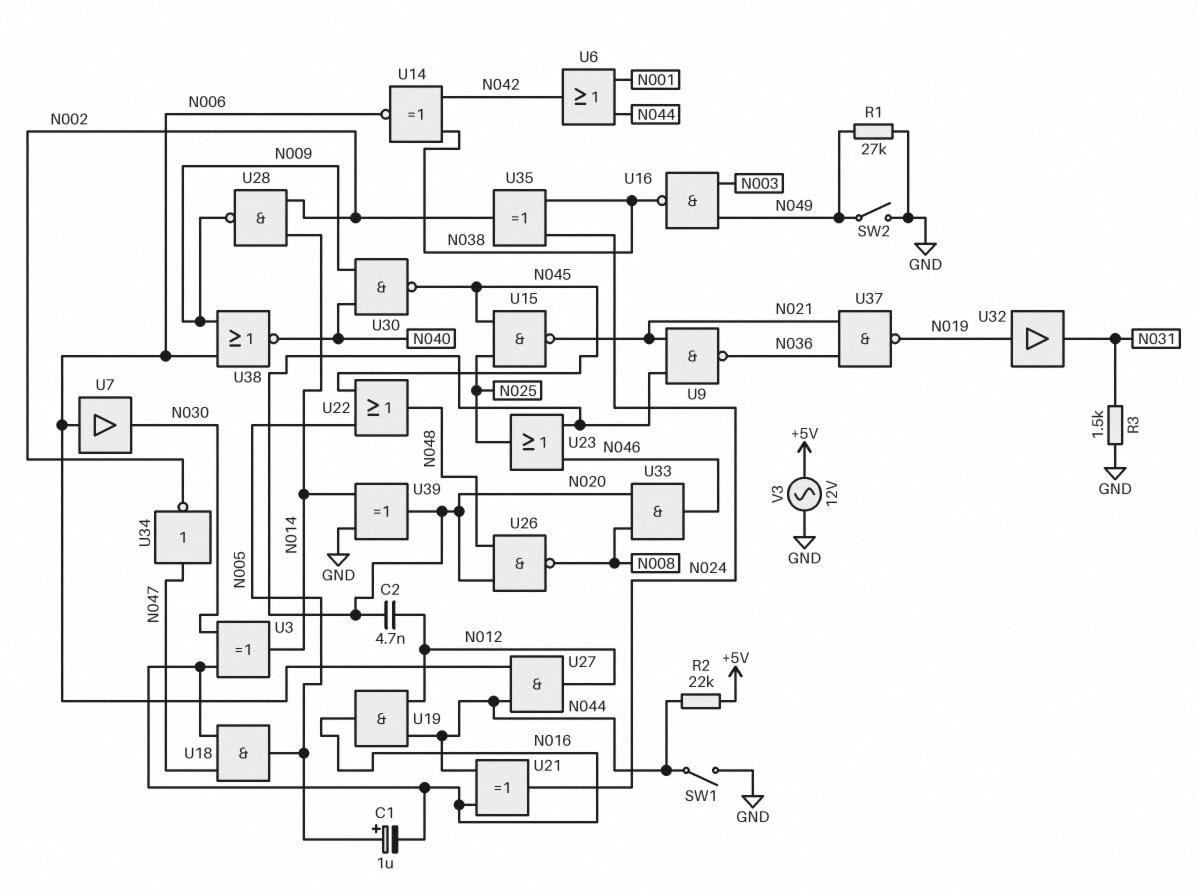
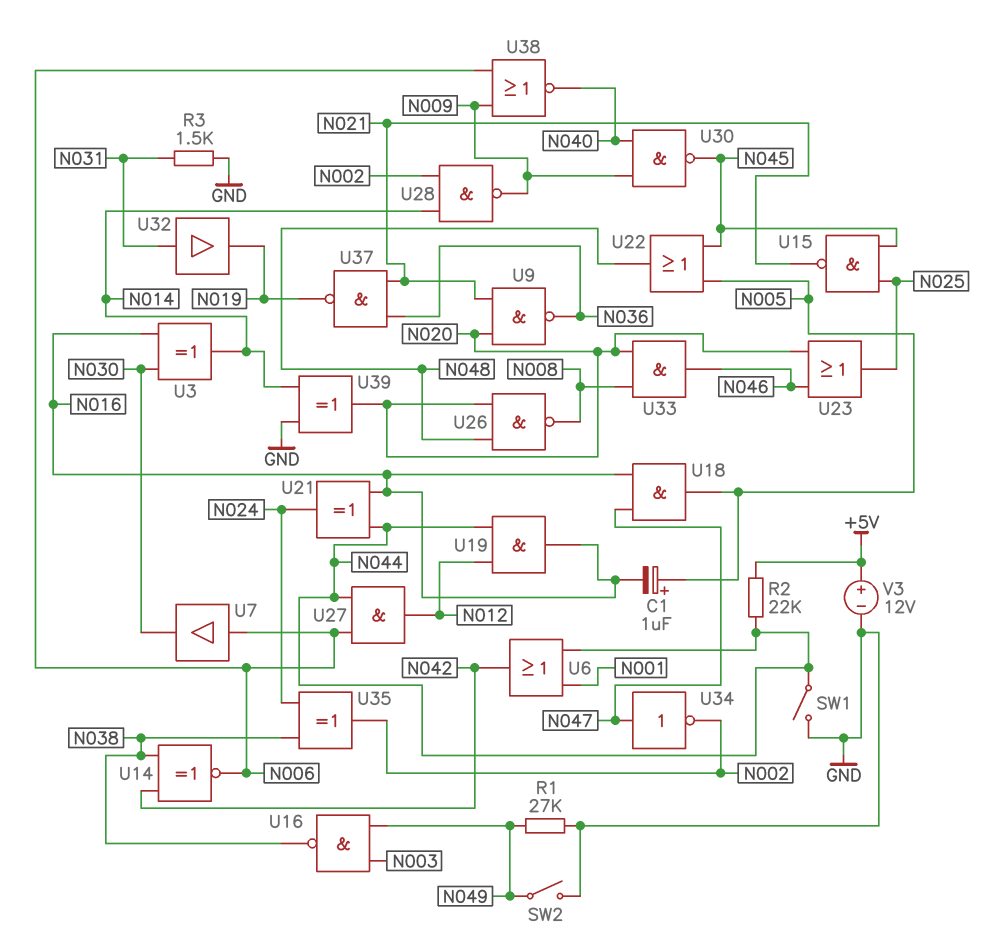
C2: 4.7nF (N012, N020) -> none
U32: buffer (in N019, out N031) -> buffer (in N031, out N019)
V3: AC 12V (+5V, GND) -> 12V (plus +5V, minus GND)

